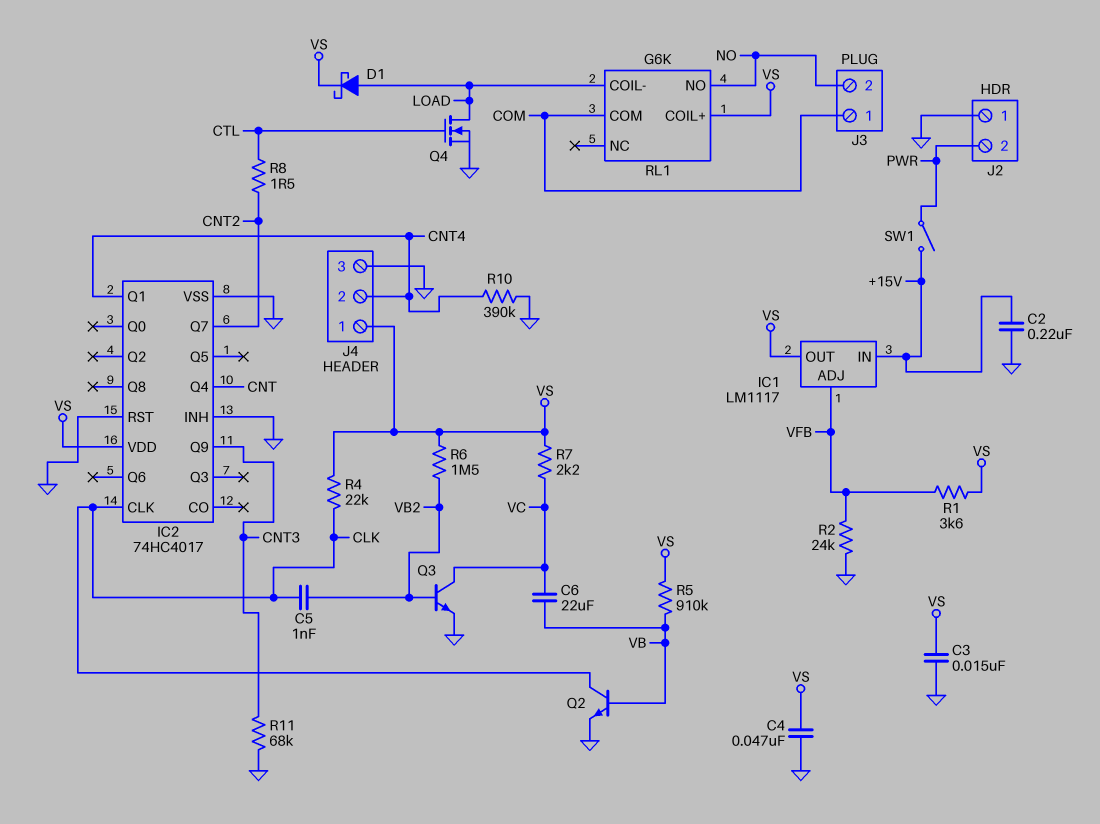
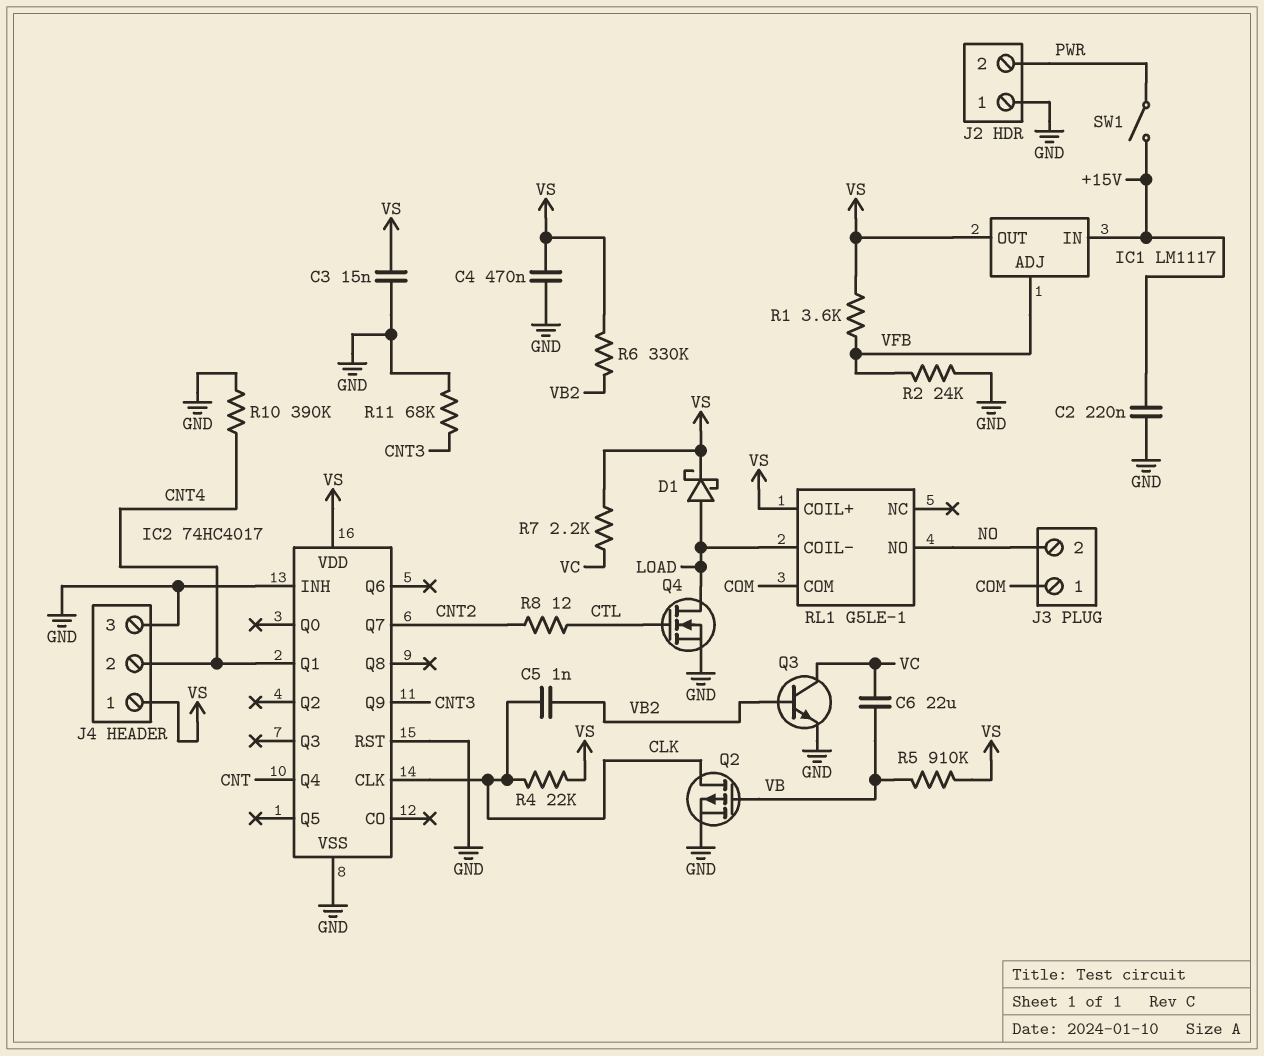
C4: 47nF (GND, VS) -> 470nF (GND, VS)
Q2: NPN (B VB, C CLK, E GND) -> PMOS (G VB, D CLK, S GND)
R6: 1.5M (VB2, VS) -> 330k (VB2, VS)
R8: 1.5 (CNT2, CTL) -> 12 (CNT2, CTL)
RL1: G6K -> G5LE-1

